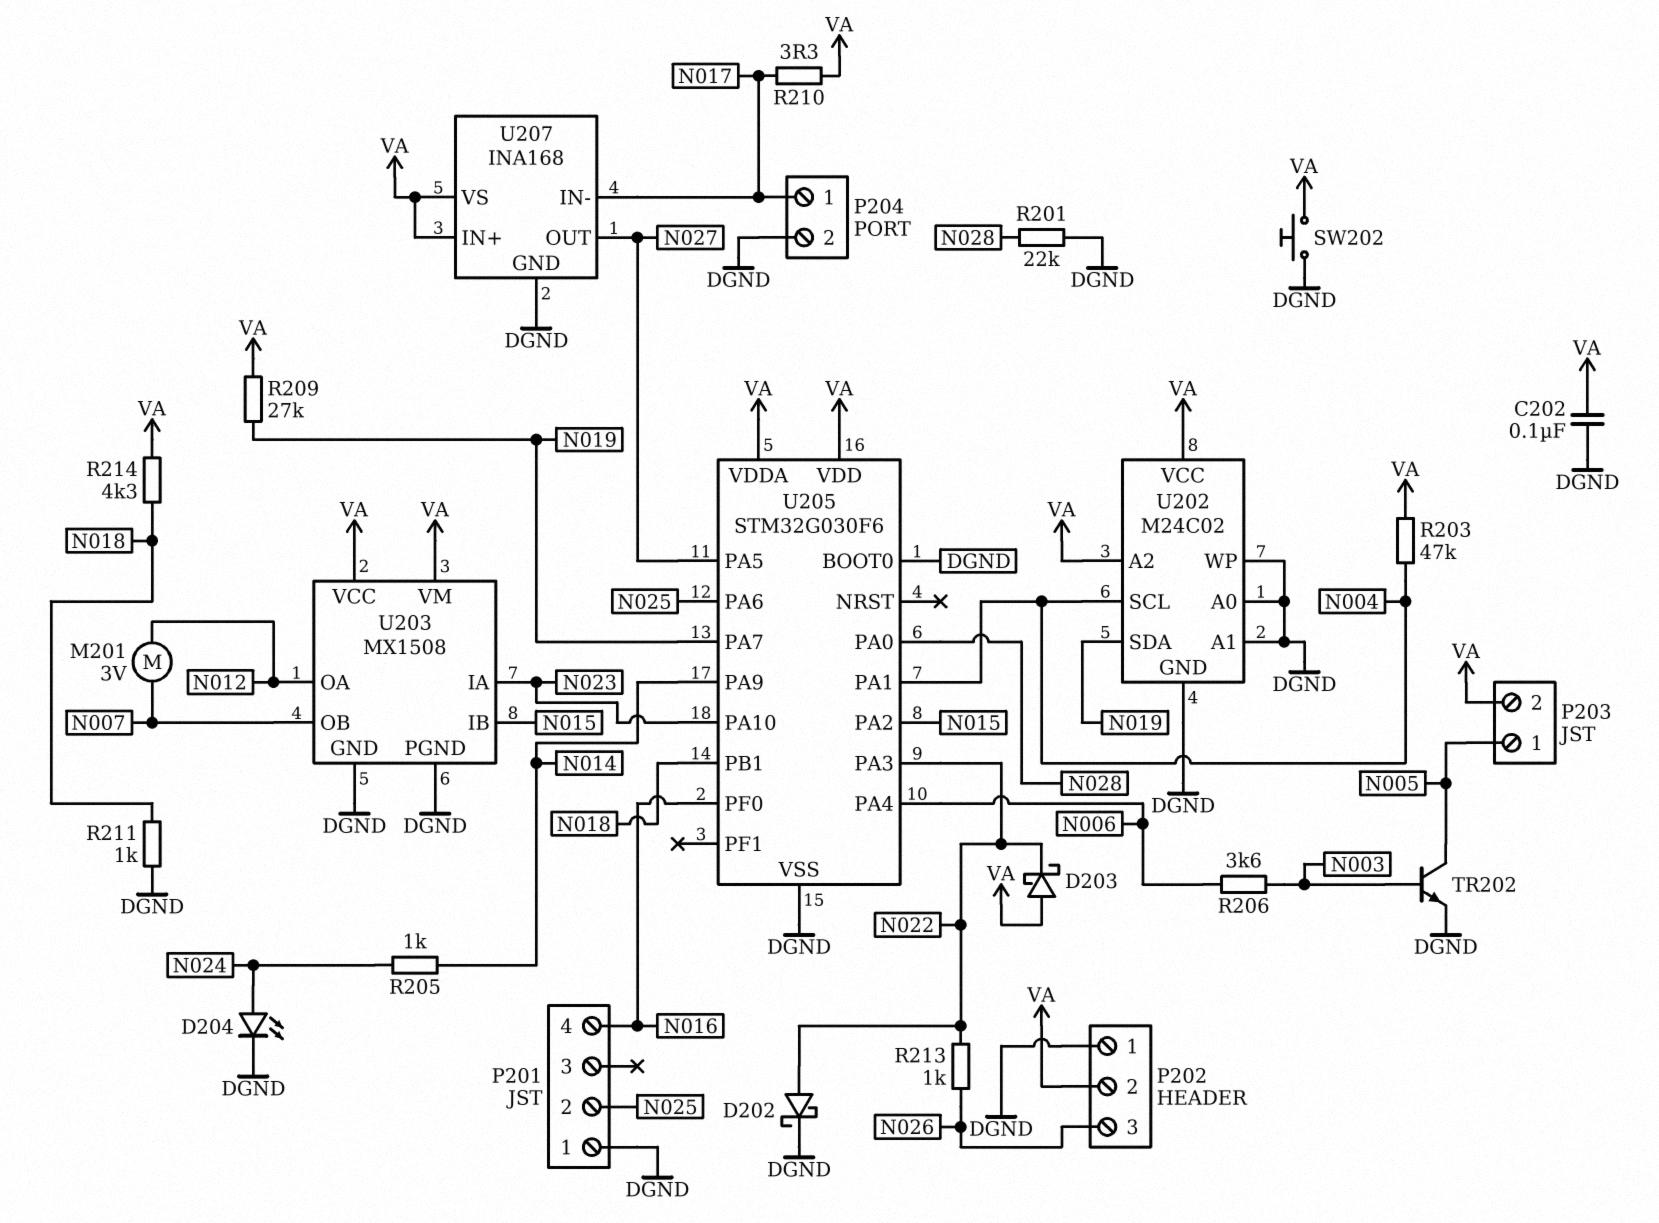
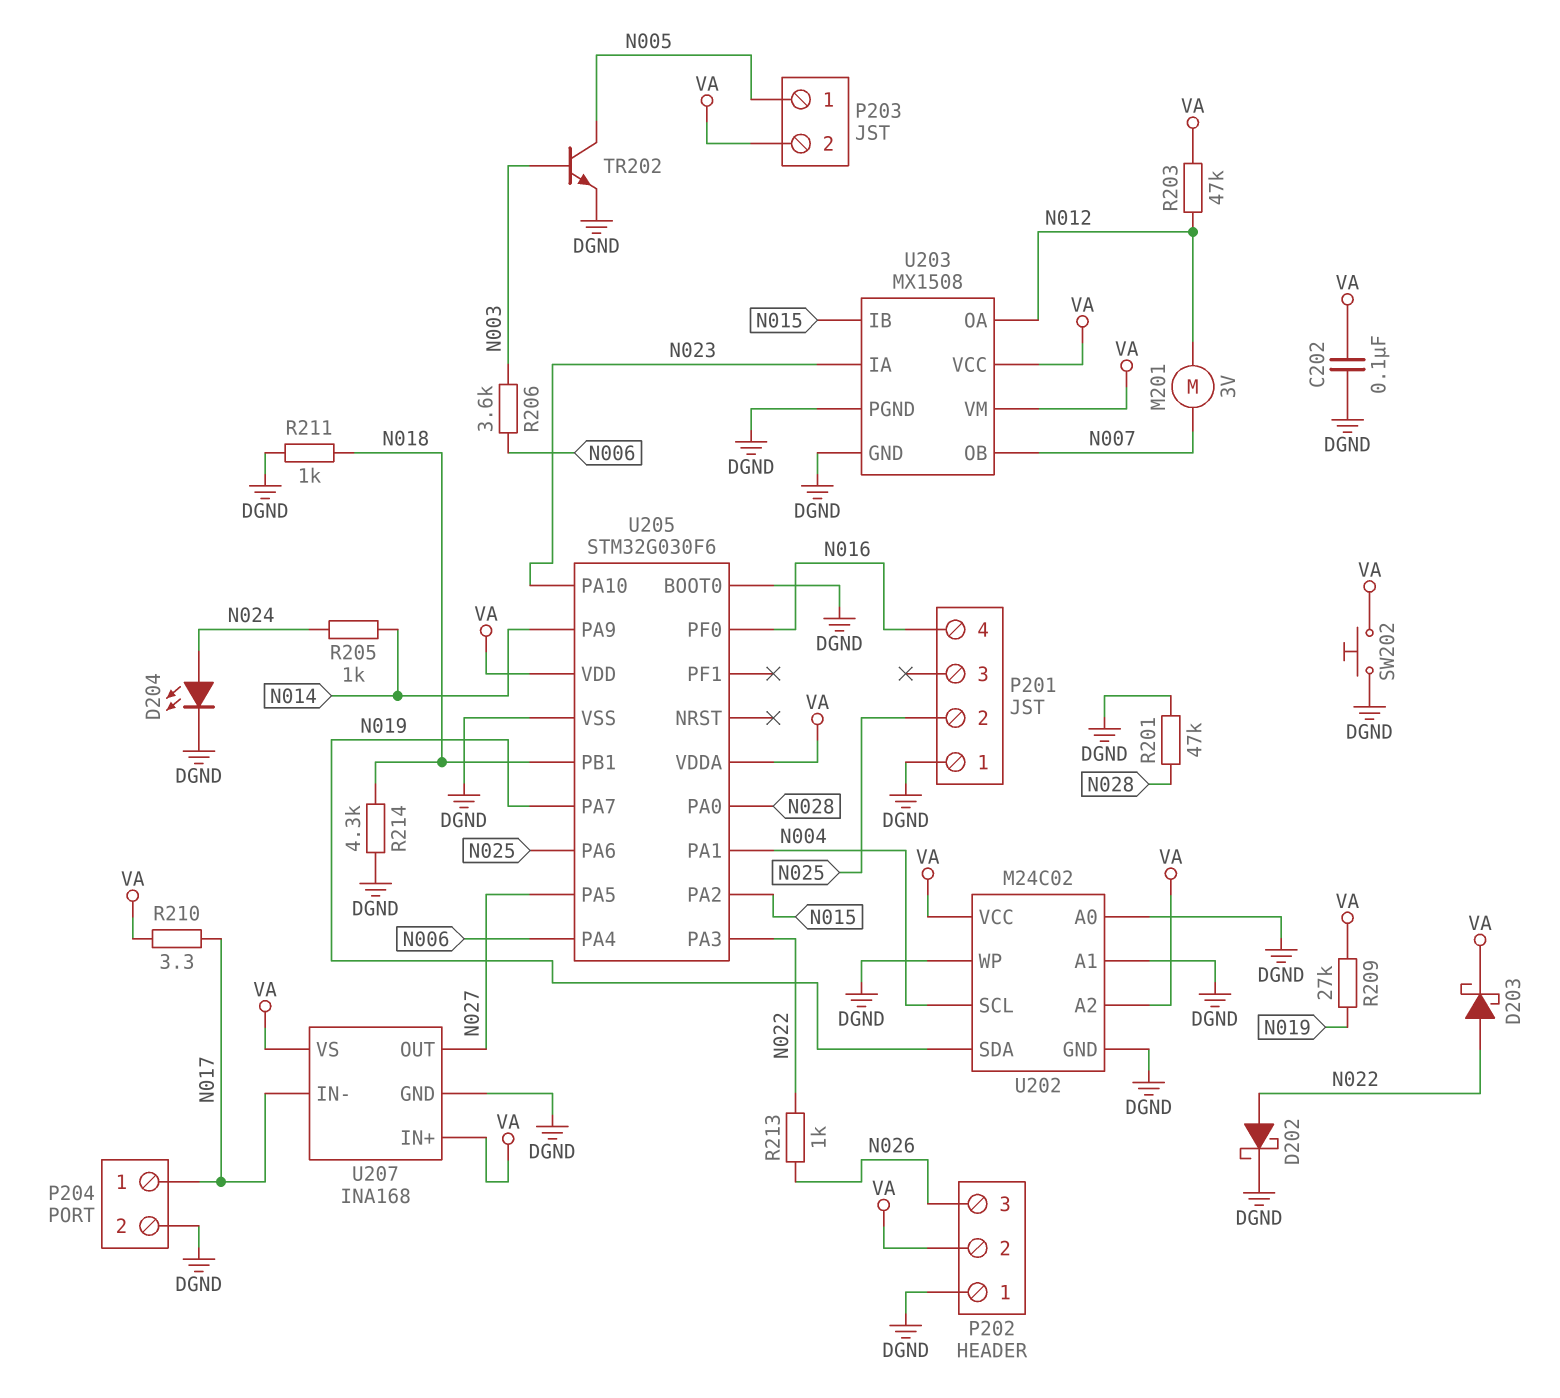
D203: schottky (A VA, K N022) -> schottky (A N022, K VA)
R201: 22k (DGND, N028) -> 47k (DGND, N028)
R203: 47k (N004, VA) -> 47k (N012, VA)
R214: 4.3k (N018, VA) -> 4.3k (DGND, N018)

